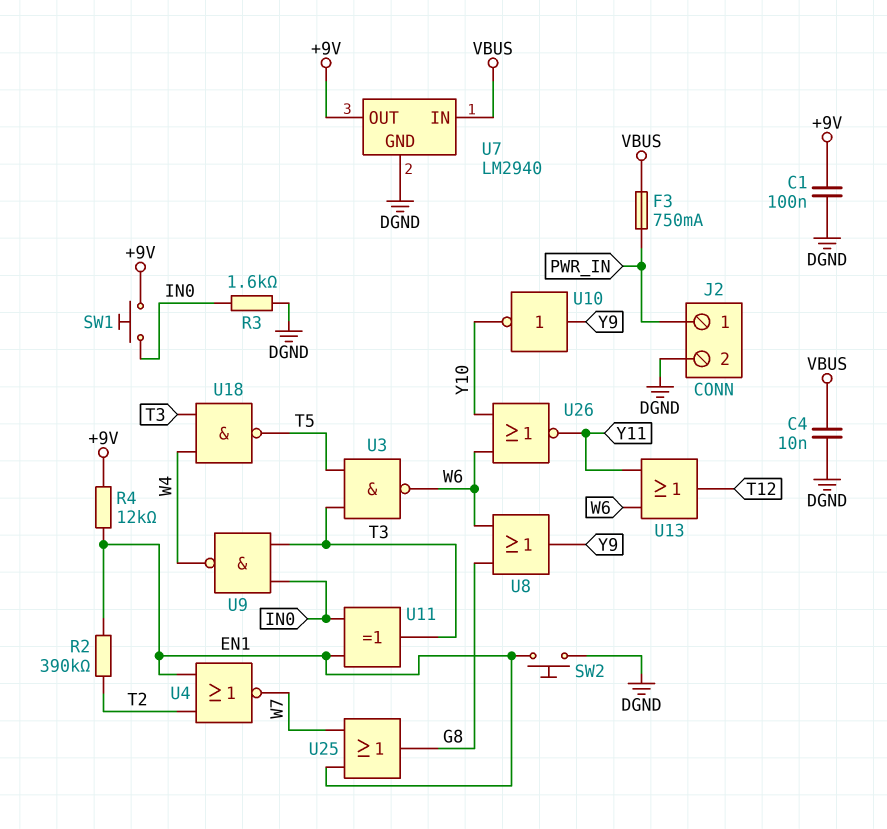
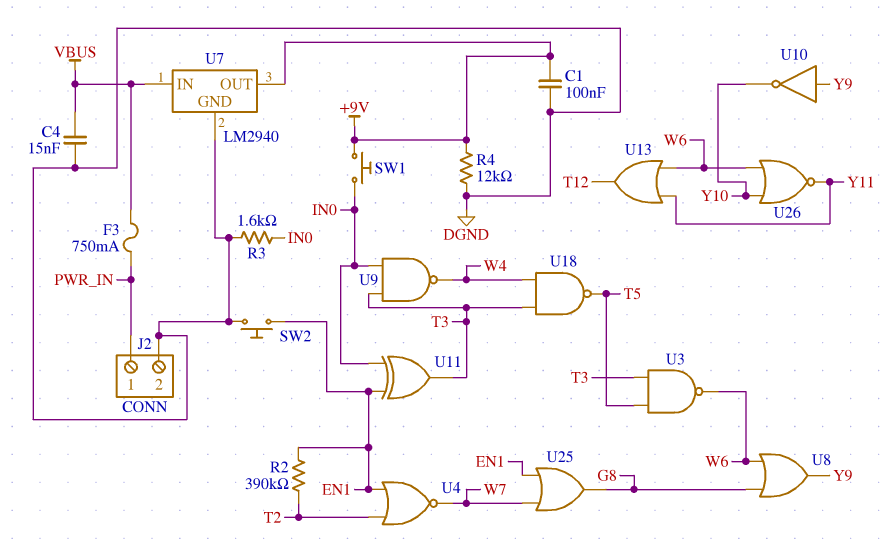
C4: 10nF (DGND, VBUS) -> 15nF (DGND, VBUS)
R4: 12k (+9V, EN1) -> 12k (+9V, DGND)

